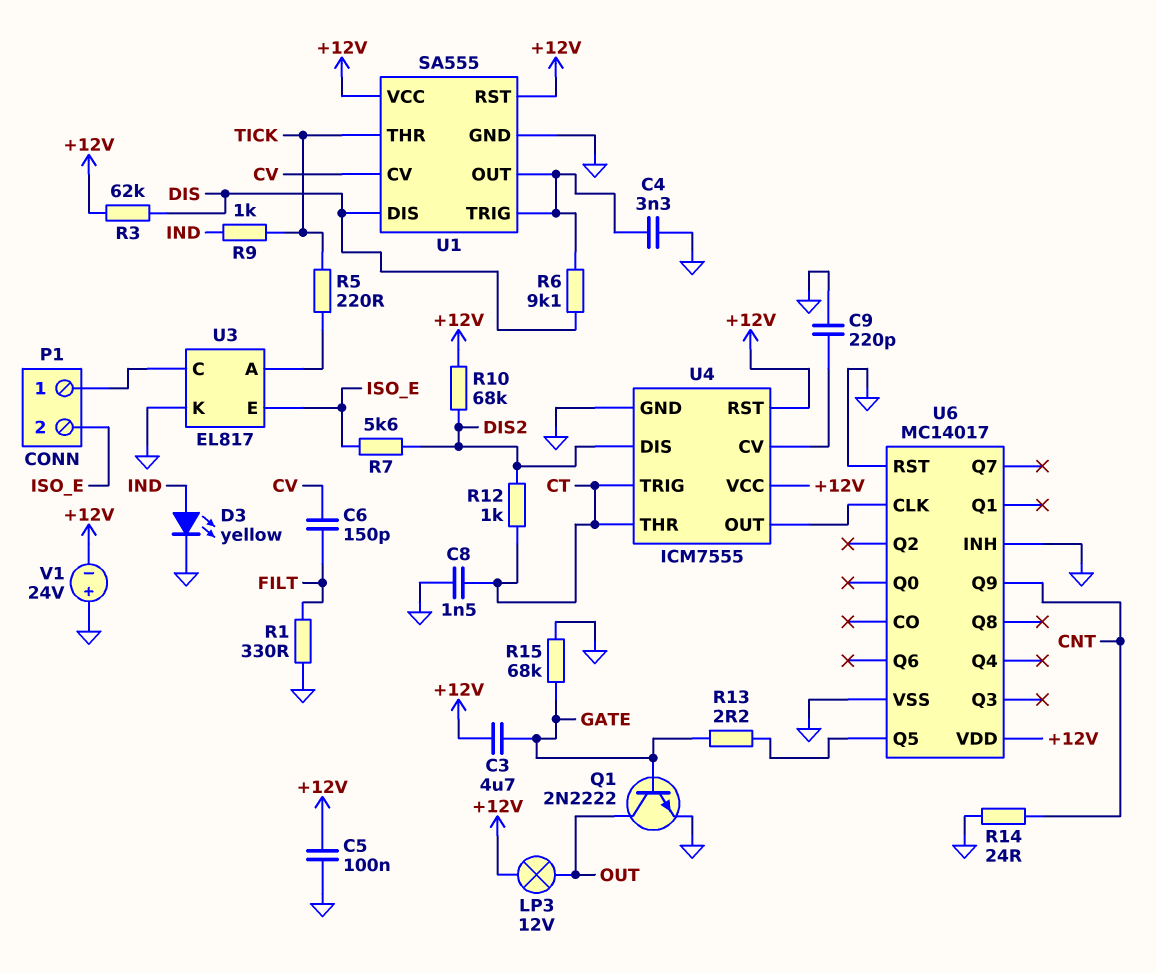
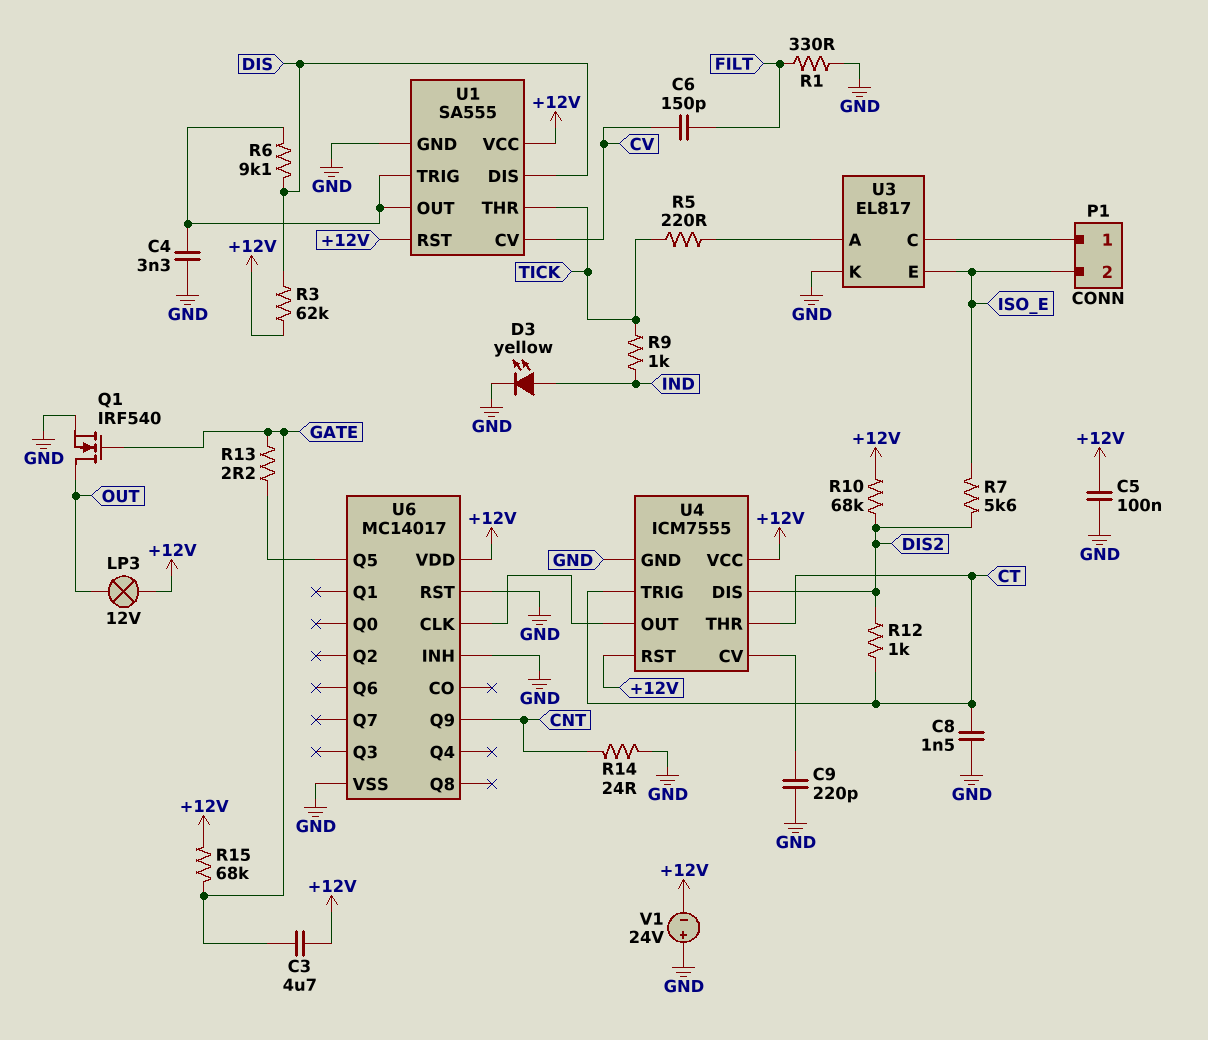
Q1: NPN 2N2222 (B GATE, C OUT, E GND) -> NMOS IRF540 (G GATE, D OUT, S GND)
R15: 68k (GATE, GND) -> 68k (+12V, GATE)

